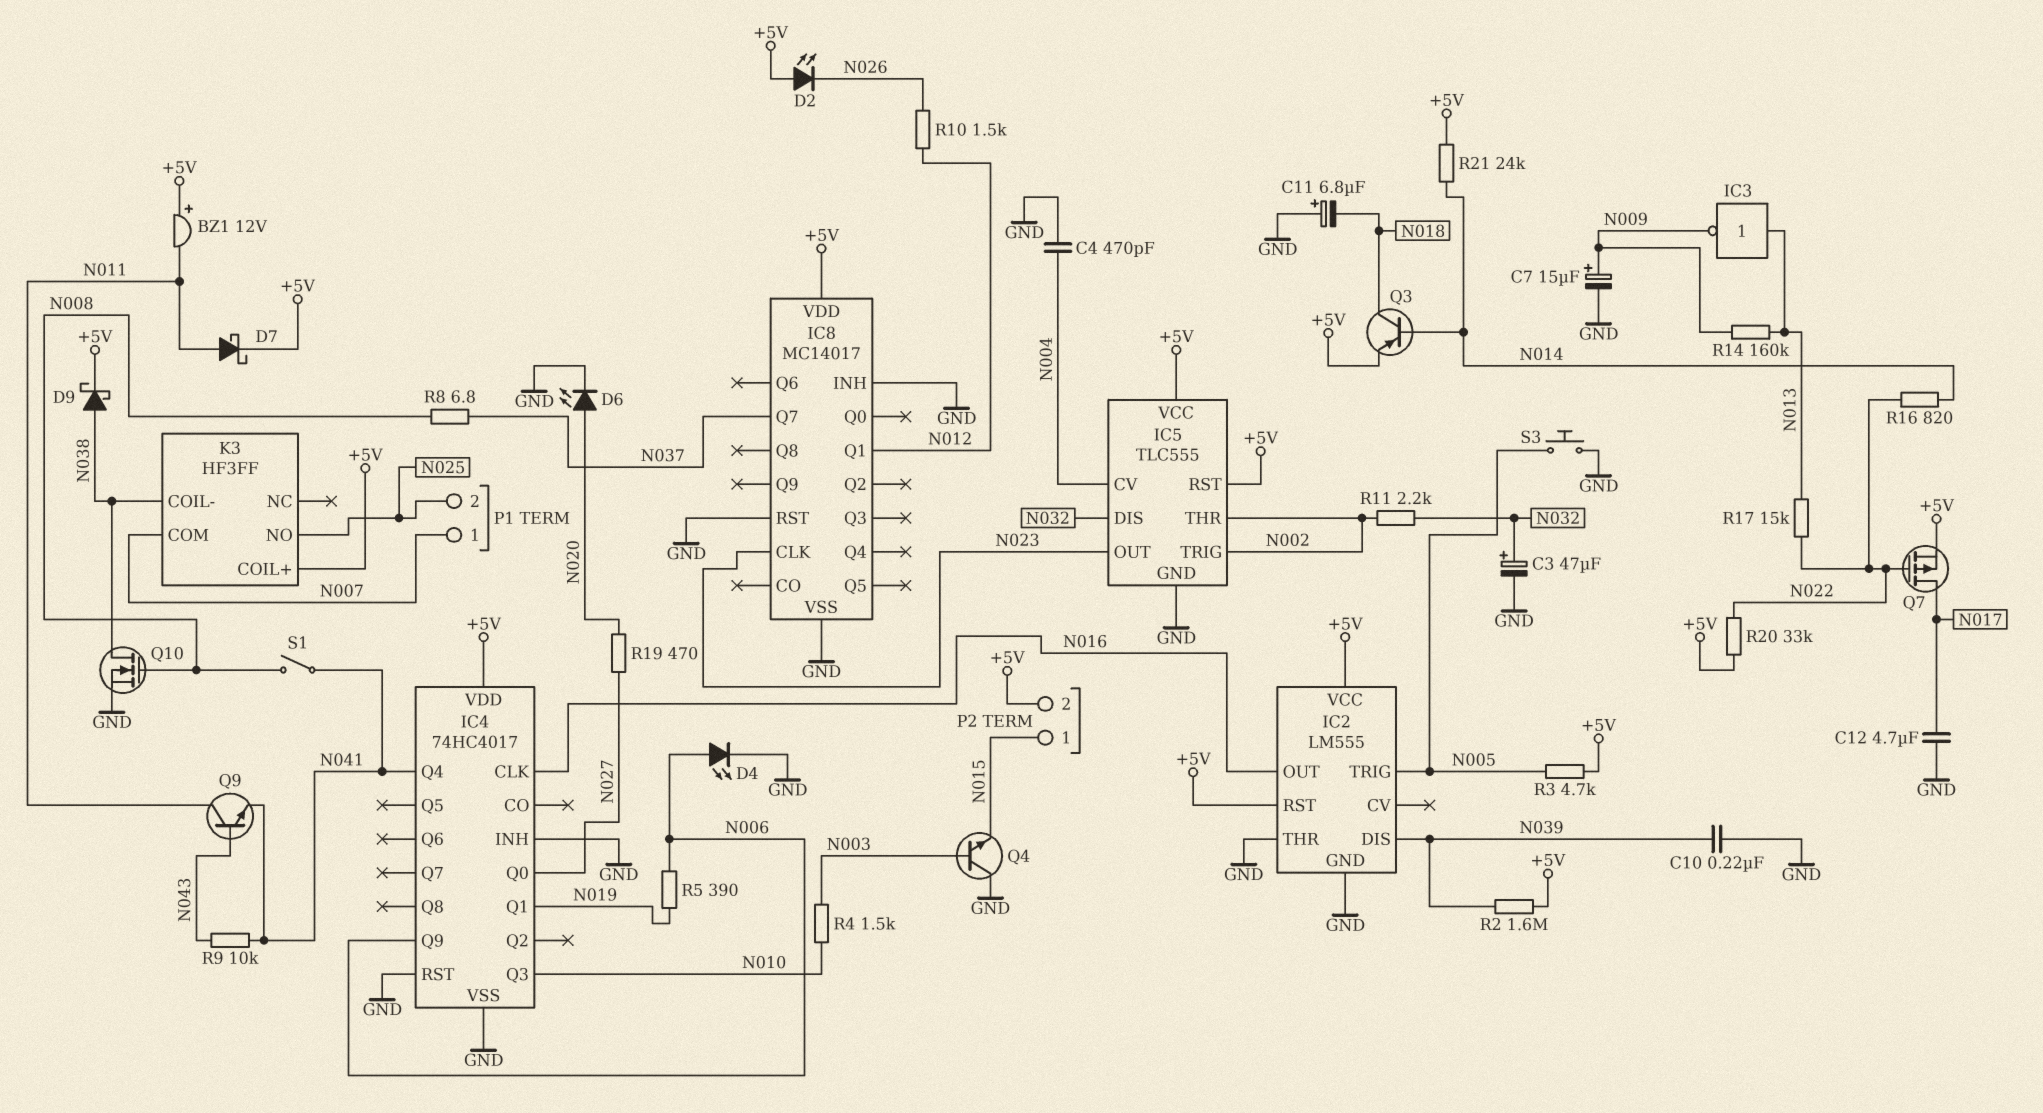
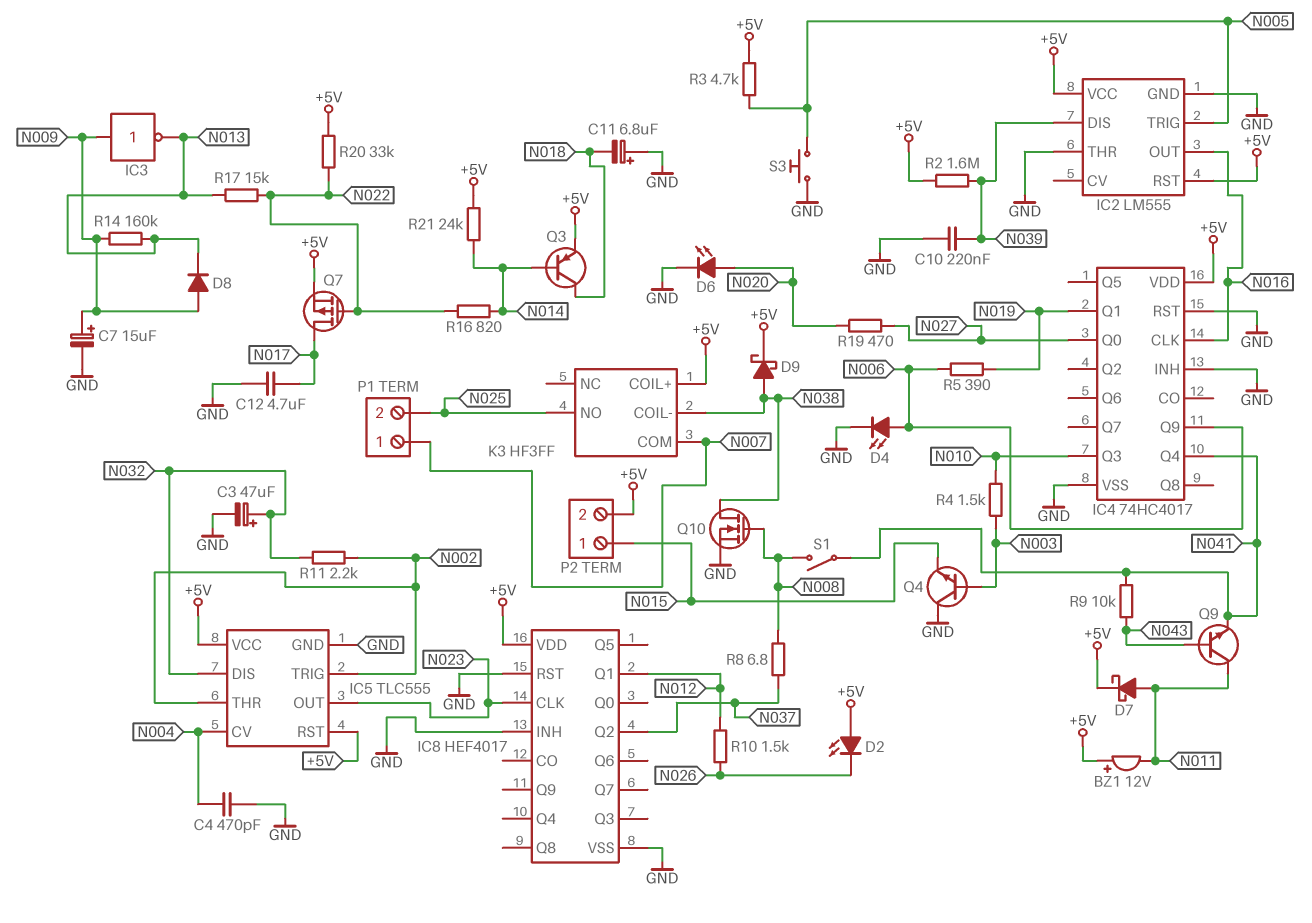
D8: none -> diode (A N009, K N013)
IC3: NOT (in N013, out N009) -> NOT (in N009, out N013)
IC8: MC14017 -> HEF4017
IC8 pin Q2: none -> N037
IC8 pin Q7: N037 -> none

